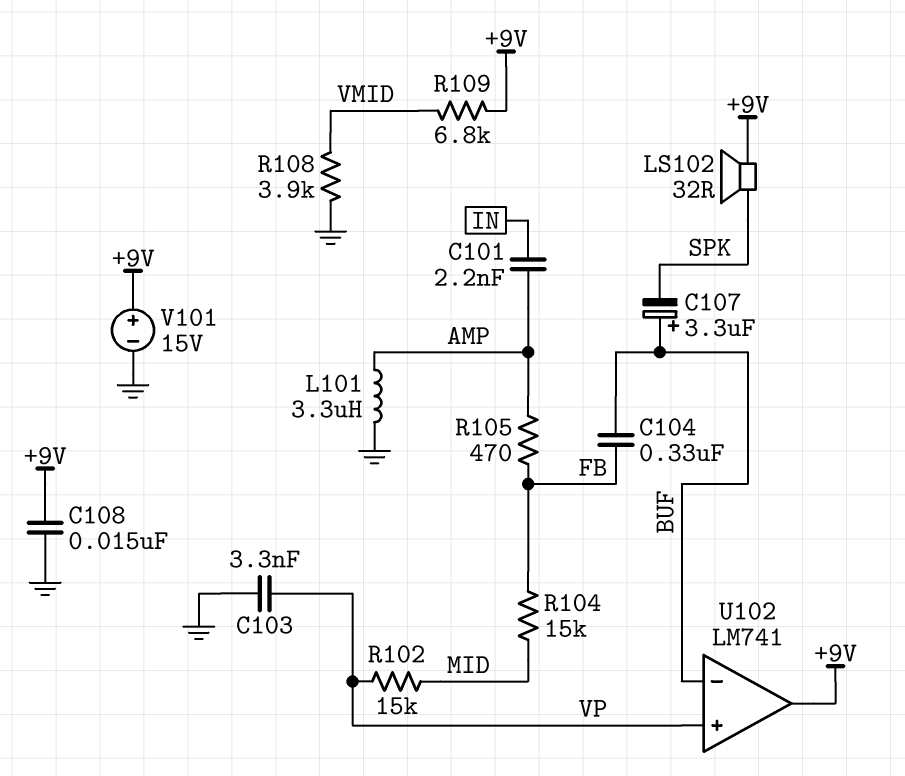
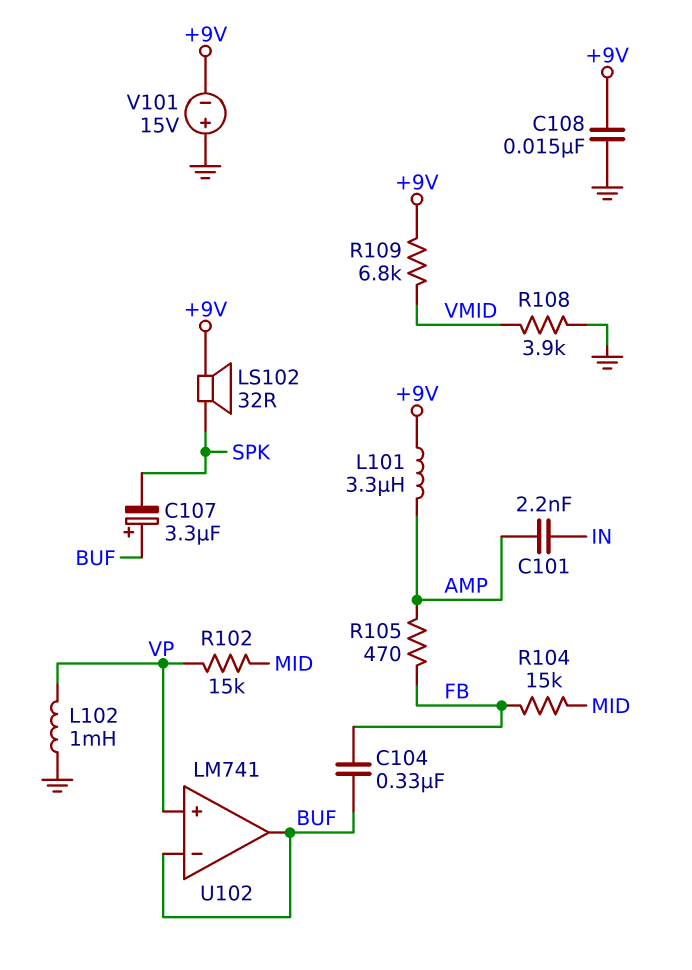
C103: 3.3nF (GND, VP) -> none
L101: 3.3uH (AMP, GND) -> 3.3uH (+9V, AMP)
L102: none -> 1mH (GND, VP)
U102 pin out: +9V -> BUF
V101: 15V (plus +9V, minus GND) -> 15V (plus GND, minus +9V)

